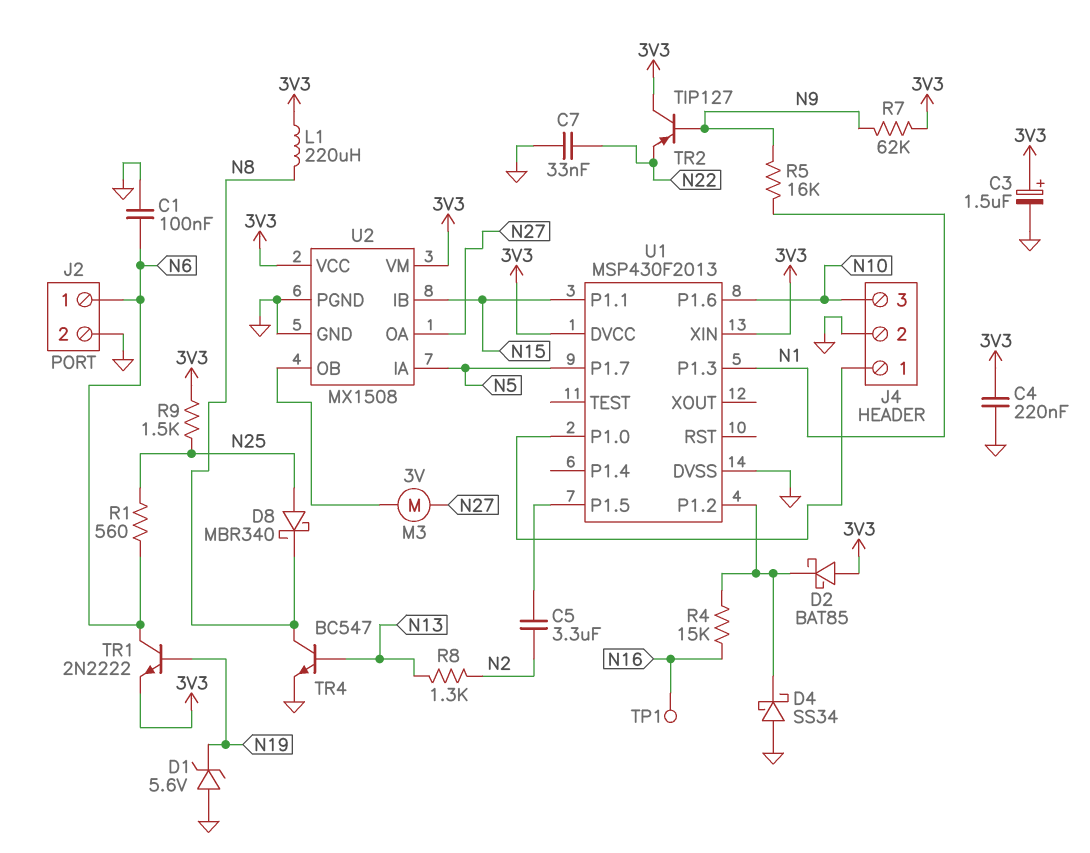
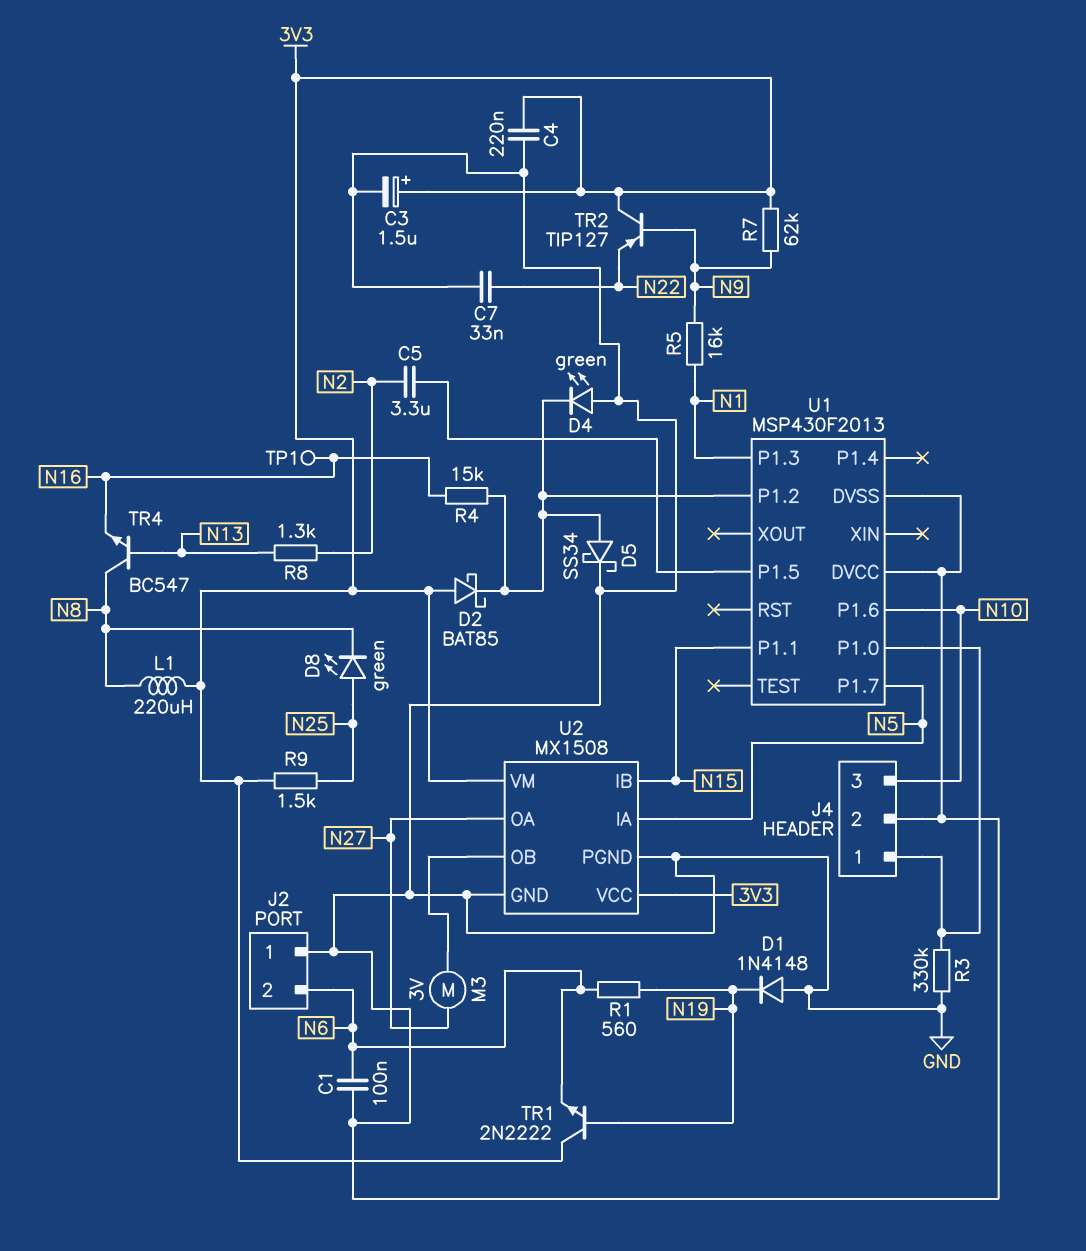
D1: zener 5.6V (A GND, K N19) -> diode 1N4148 (A GND, K N19)
D4: schottky SS34 (A GND, K U1/P1.2) -> LED green (A GND, K U1/P1.2)
D5: none -> schottky SS34 (A U1/P1.2, K GND)
D8: schottky MBR340 (A N25, K N8) -> LED green (A N25, K N8)
J2 pin 1: N6 -> GND
J2 pin 2: GND -> N6
R1: 560 (N6, N25) -> 560 (N6, N19)
R3: none -> 330k (GND, J4/1)
TR1: NPN 2N2222 (B N19, C N6, E 3V3) -> NPN 2N2222 (B N19, C 3V3, E N6)
TR4: NPN BC547 (B N13, C N8, E GND) -> NPN BC547 (B N13, C N8, E N16)
U1 pin DVCC: 3V3 -> GND
U1 pin XIN: 3V3 -> none

